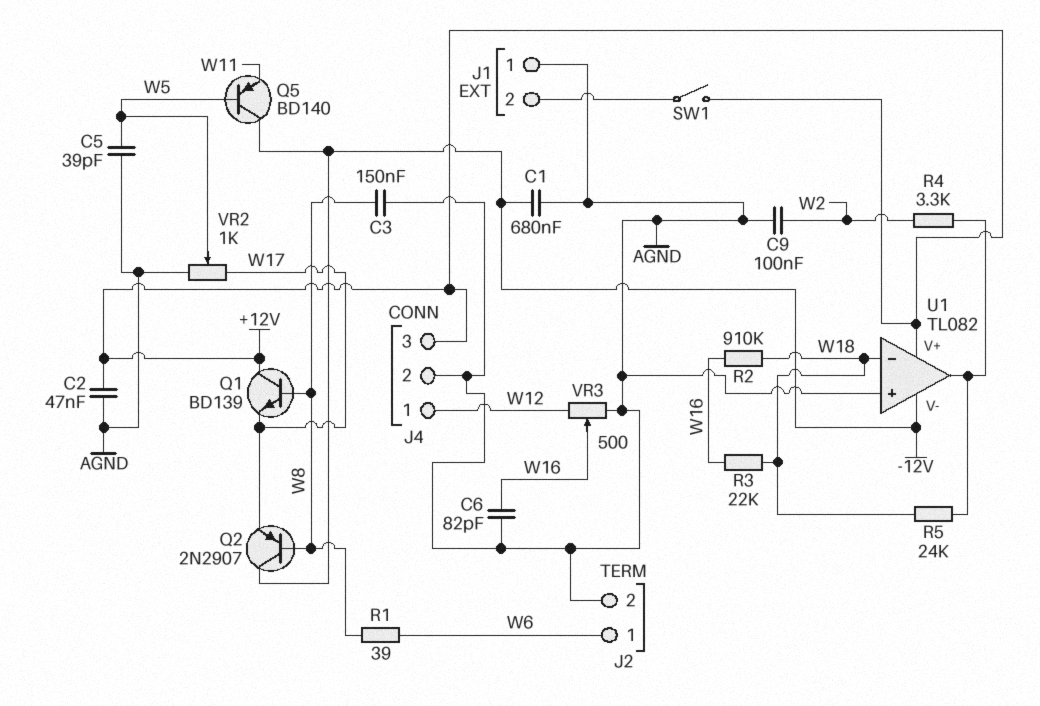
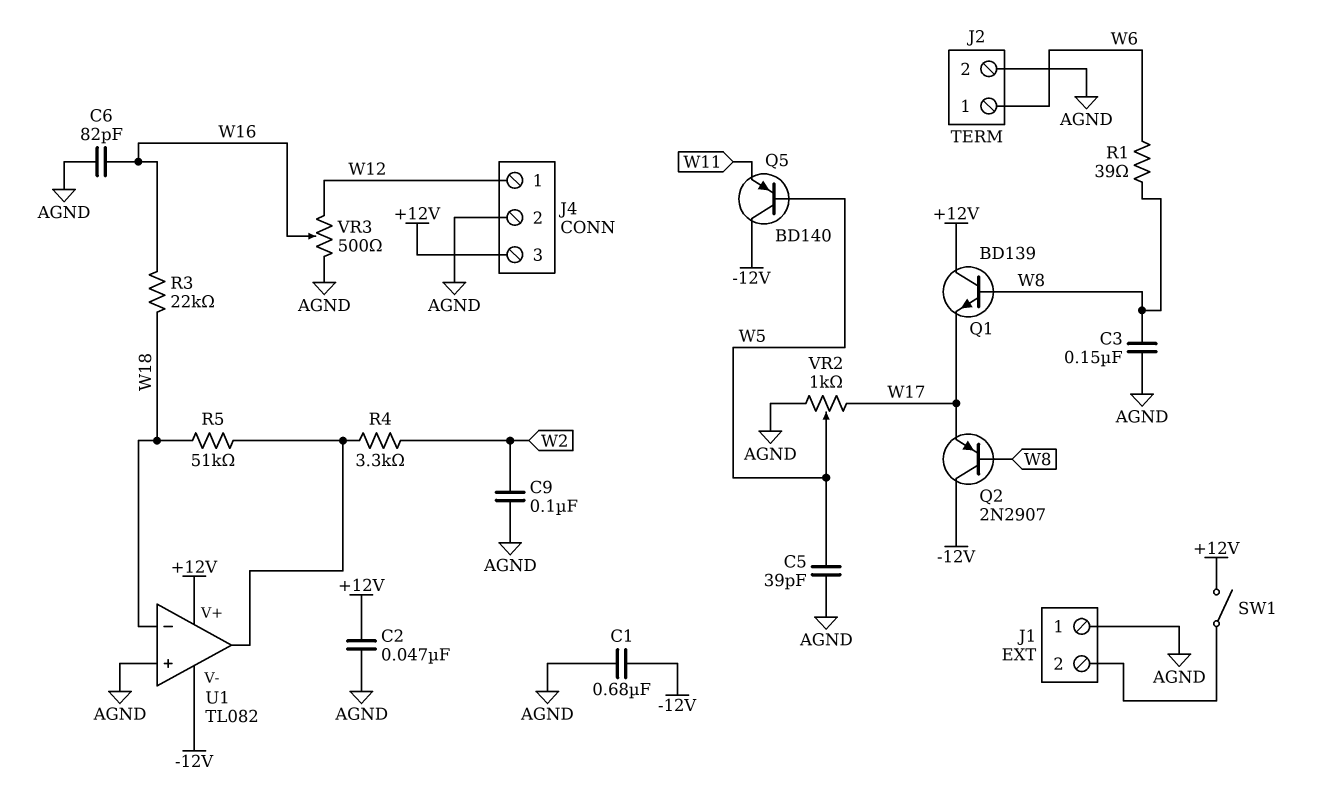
R2: 910k (W16, W18) -> none
R5: 24k (U1/out, W18) -> 51k (U1/out, W18)

